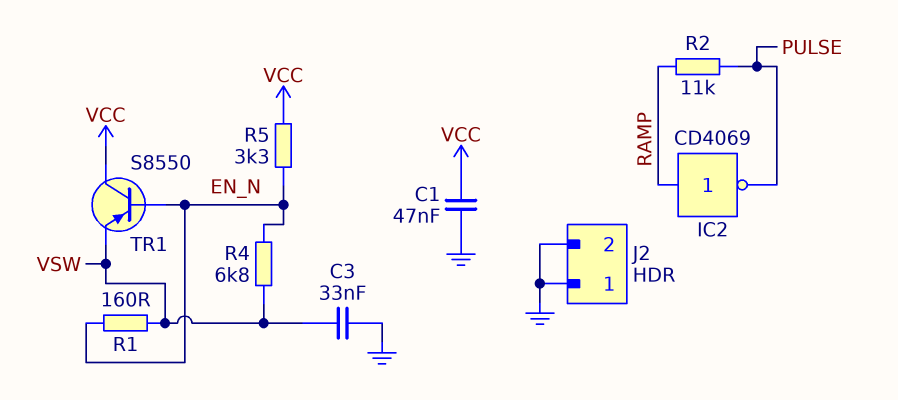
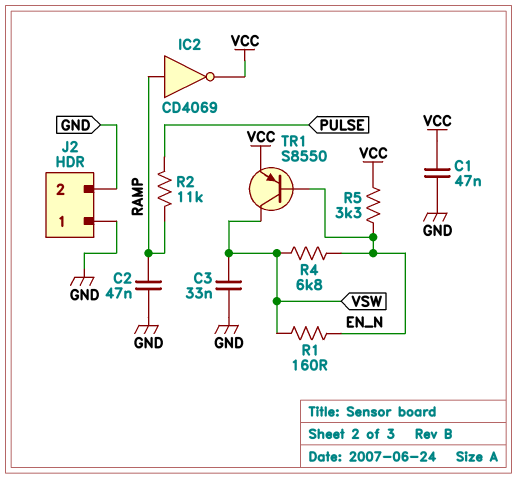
C2: none -> 47nF (GND, RAMP)
IC2: NOT CD4069 (in RAMP, out PULSE) -> NOT CD4069 (in RAMP, out VCC)
TR1: PNP S8550 (B EN_N, C VCC, E VSW) -> PNP S8550 (B EN_N, C VSW, E VCC)

